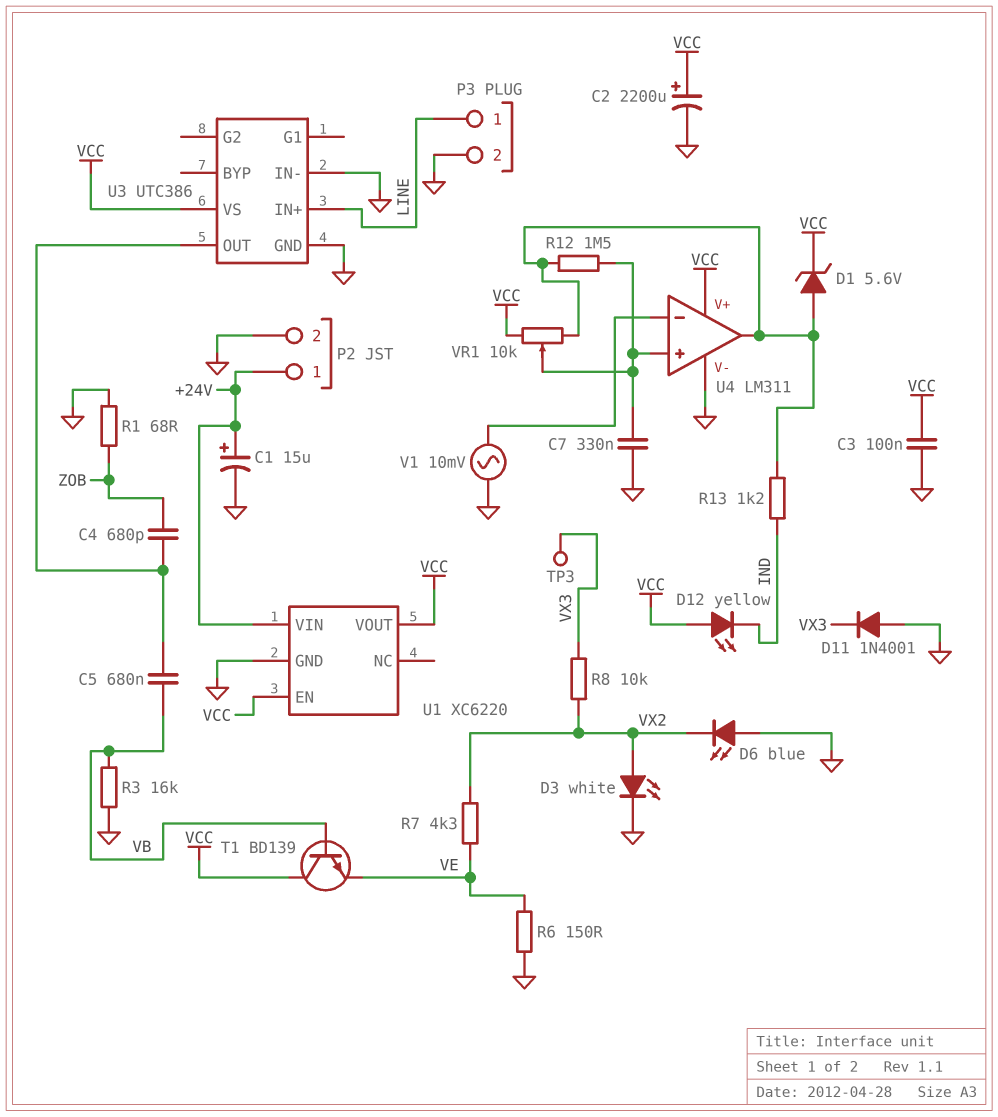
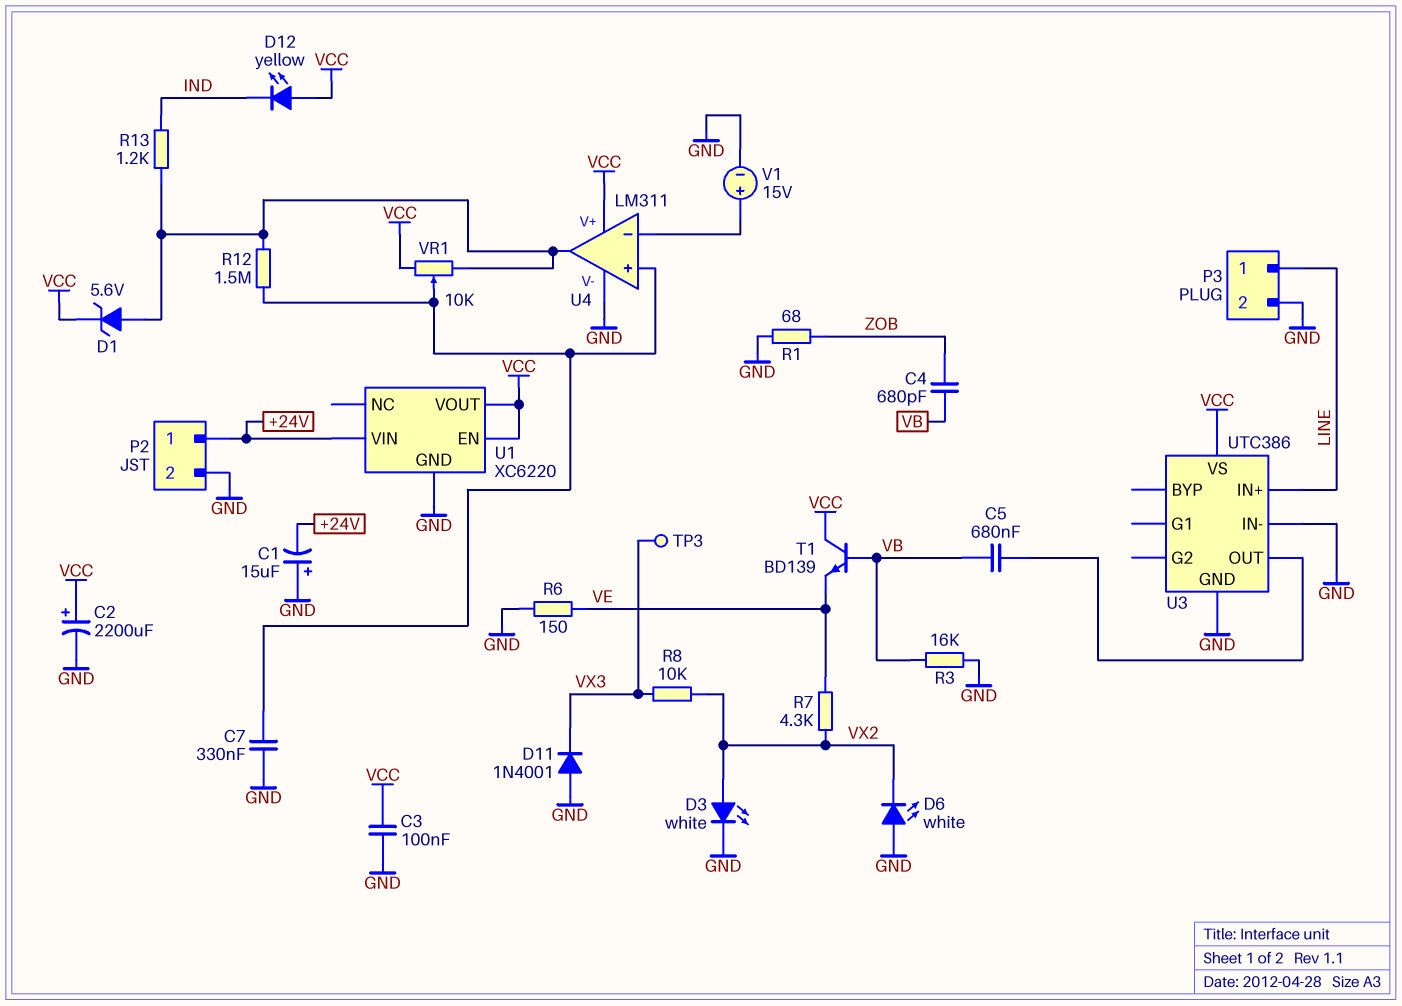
C1: 15uF (plus +24V, minus GND) -> 15uF (plus GND, minus +24V)
C4: 680pF (U3/OUT, ZOB) -> 680pF (VB, ZOB)
D6: LED blue (A GND, K VX2) -> LED white (A GND, K VX2)
V1: AC 10mV (GND, U4/in-) -> 15V (plus U4/in-, minus GND)

